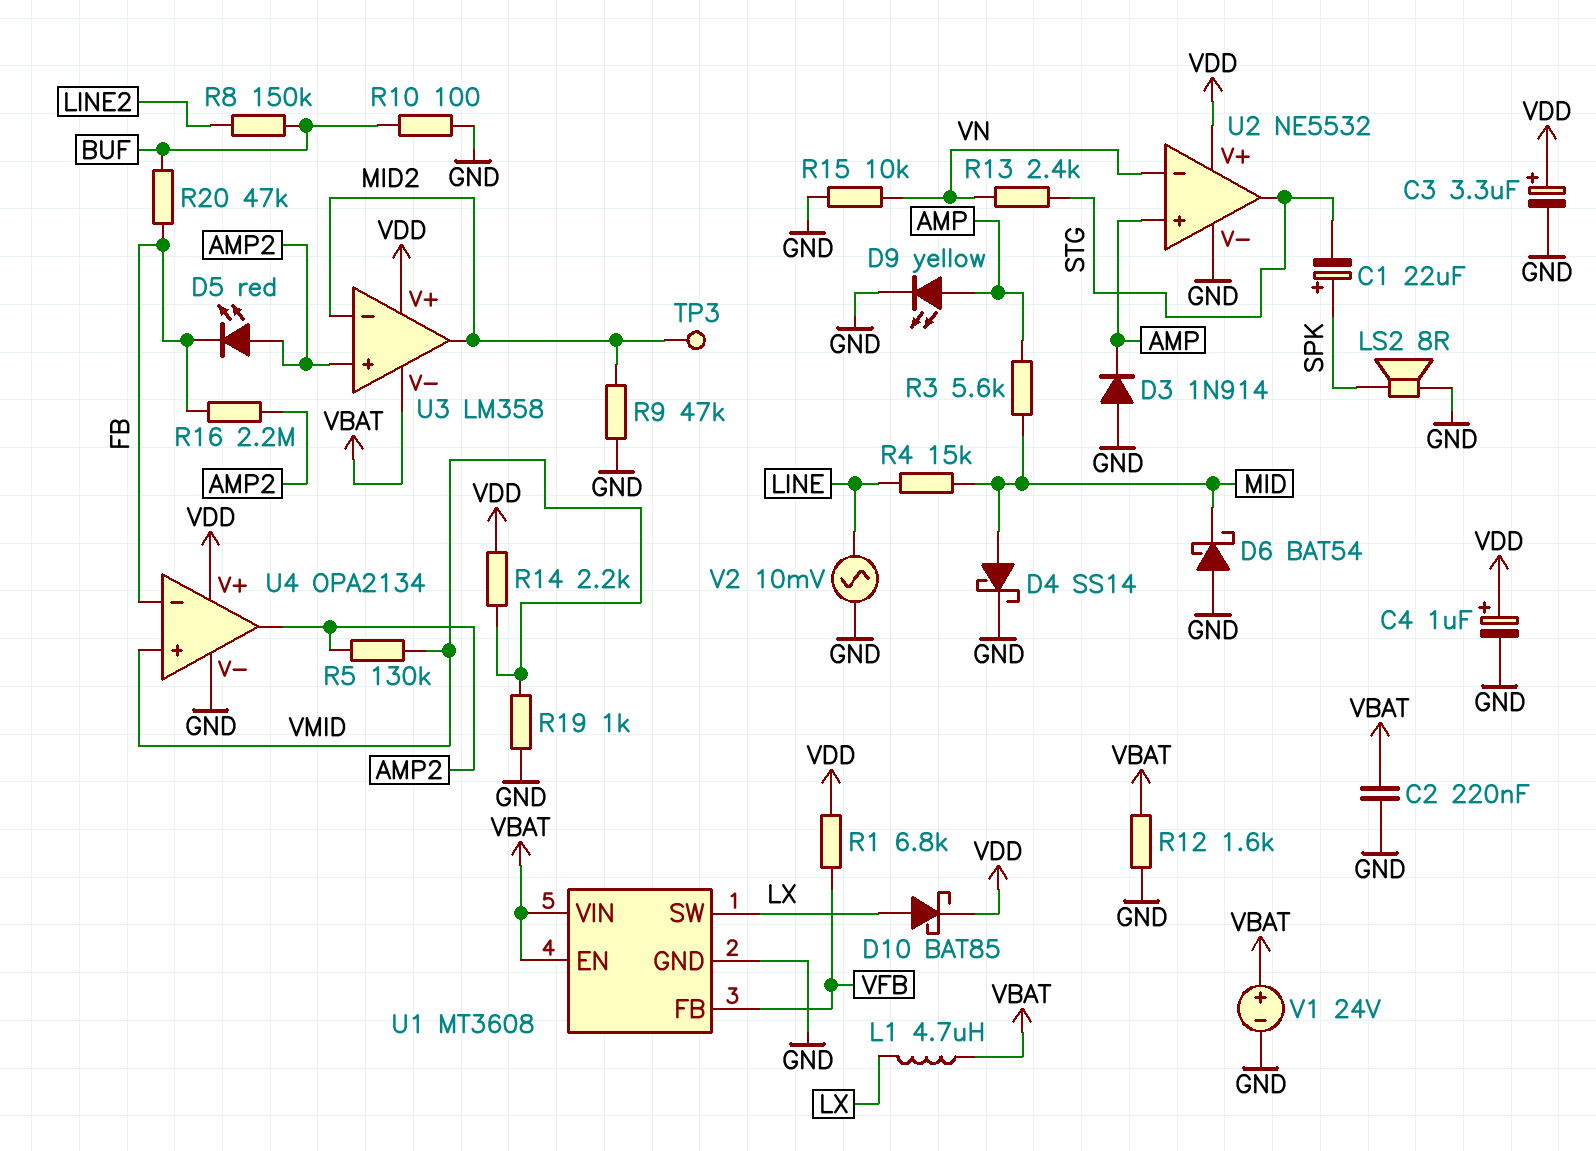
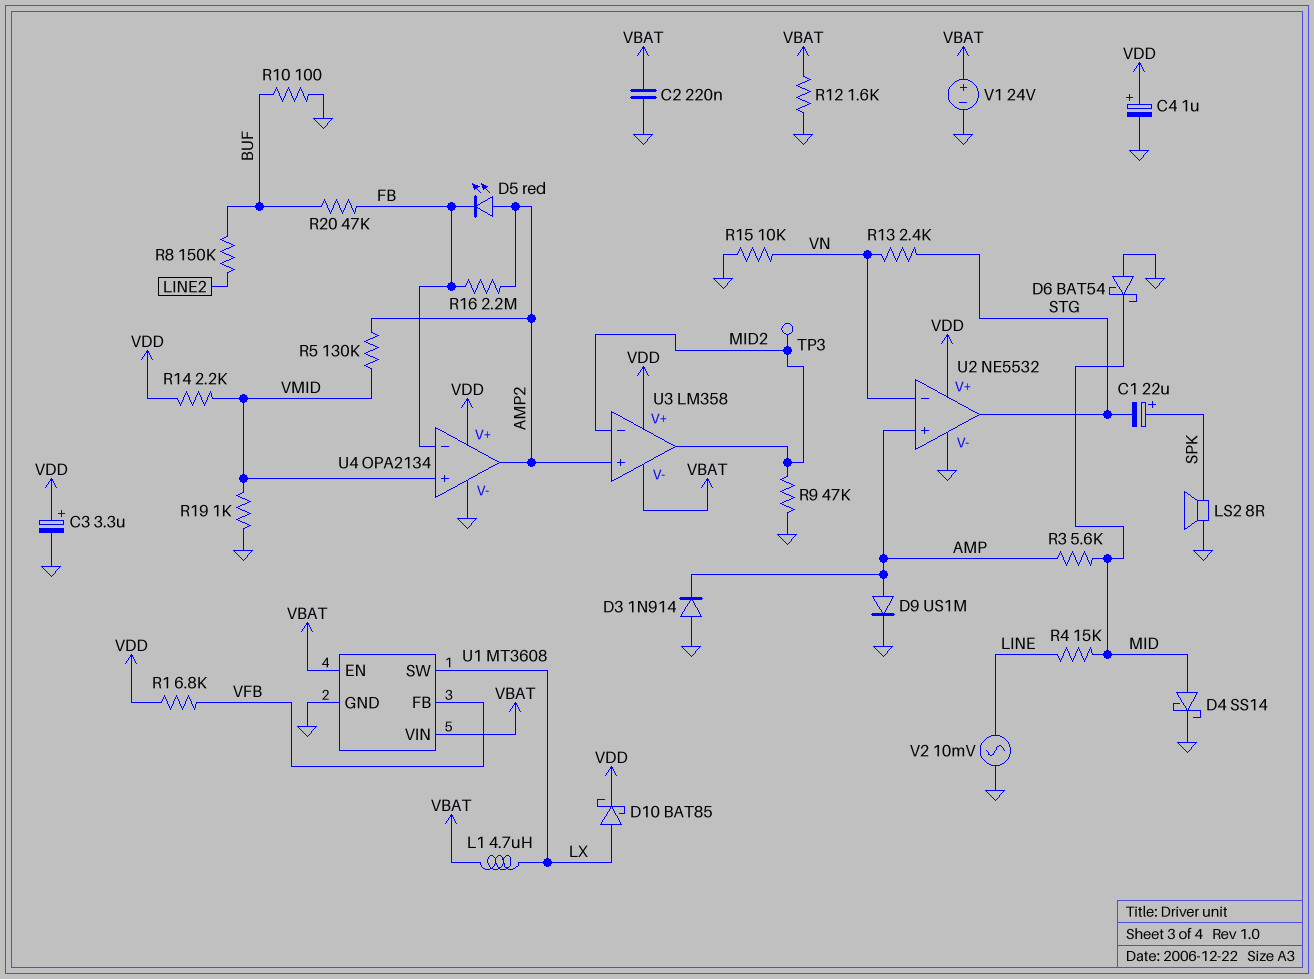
D9: LED yellow (A AMP, K GND) -> diode US1M (A AMP, K GND)

